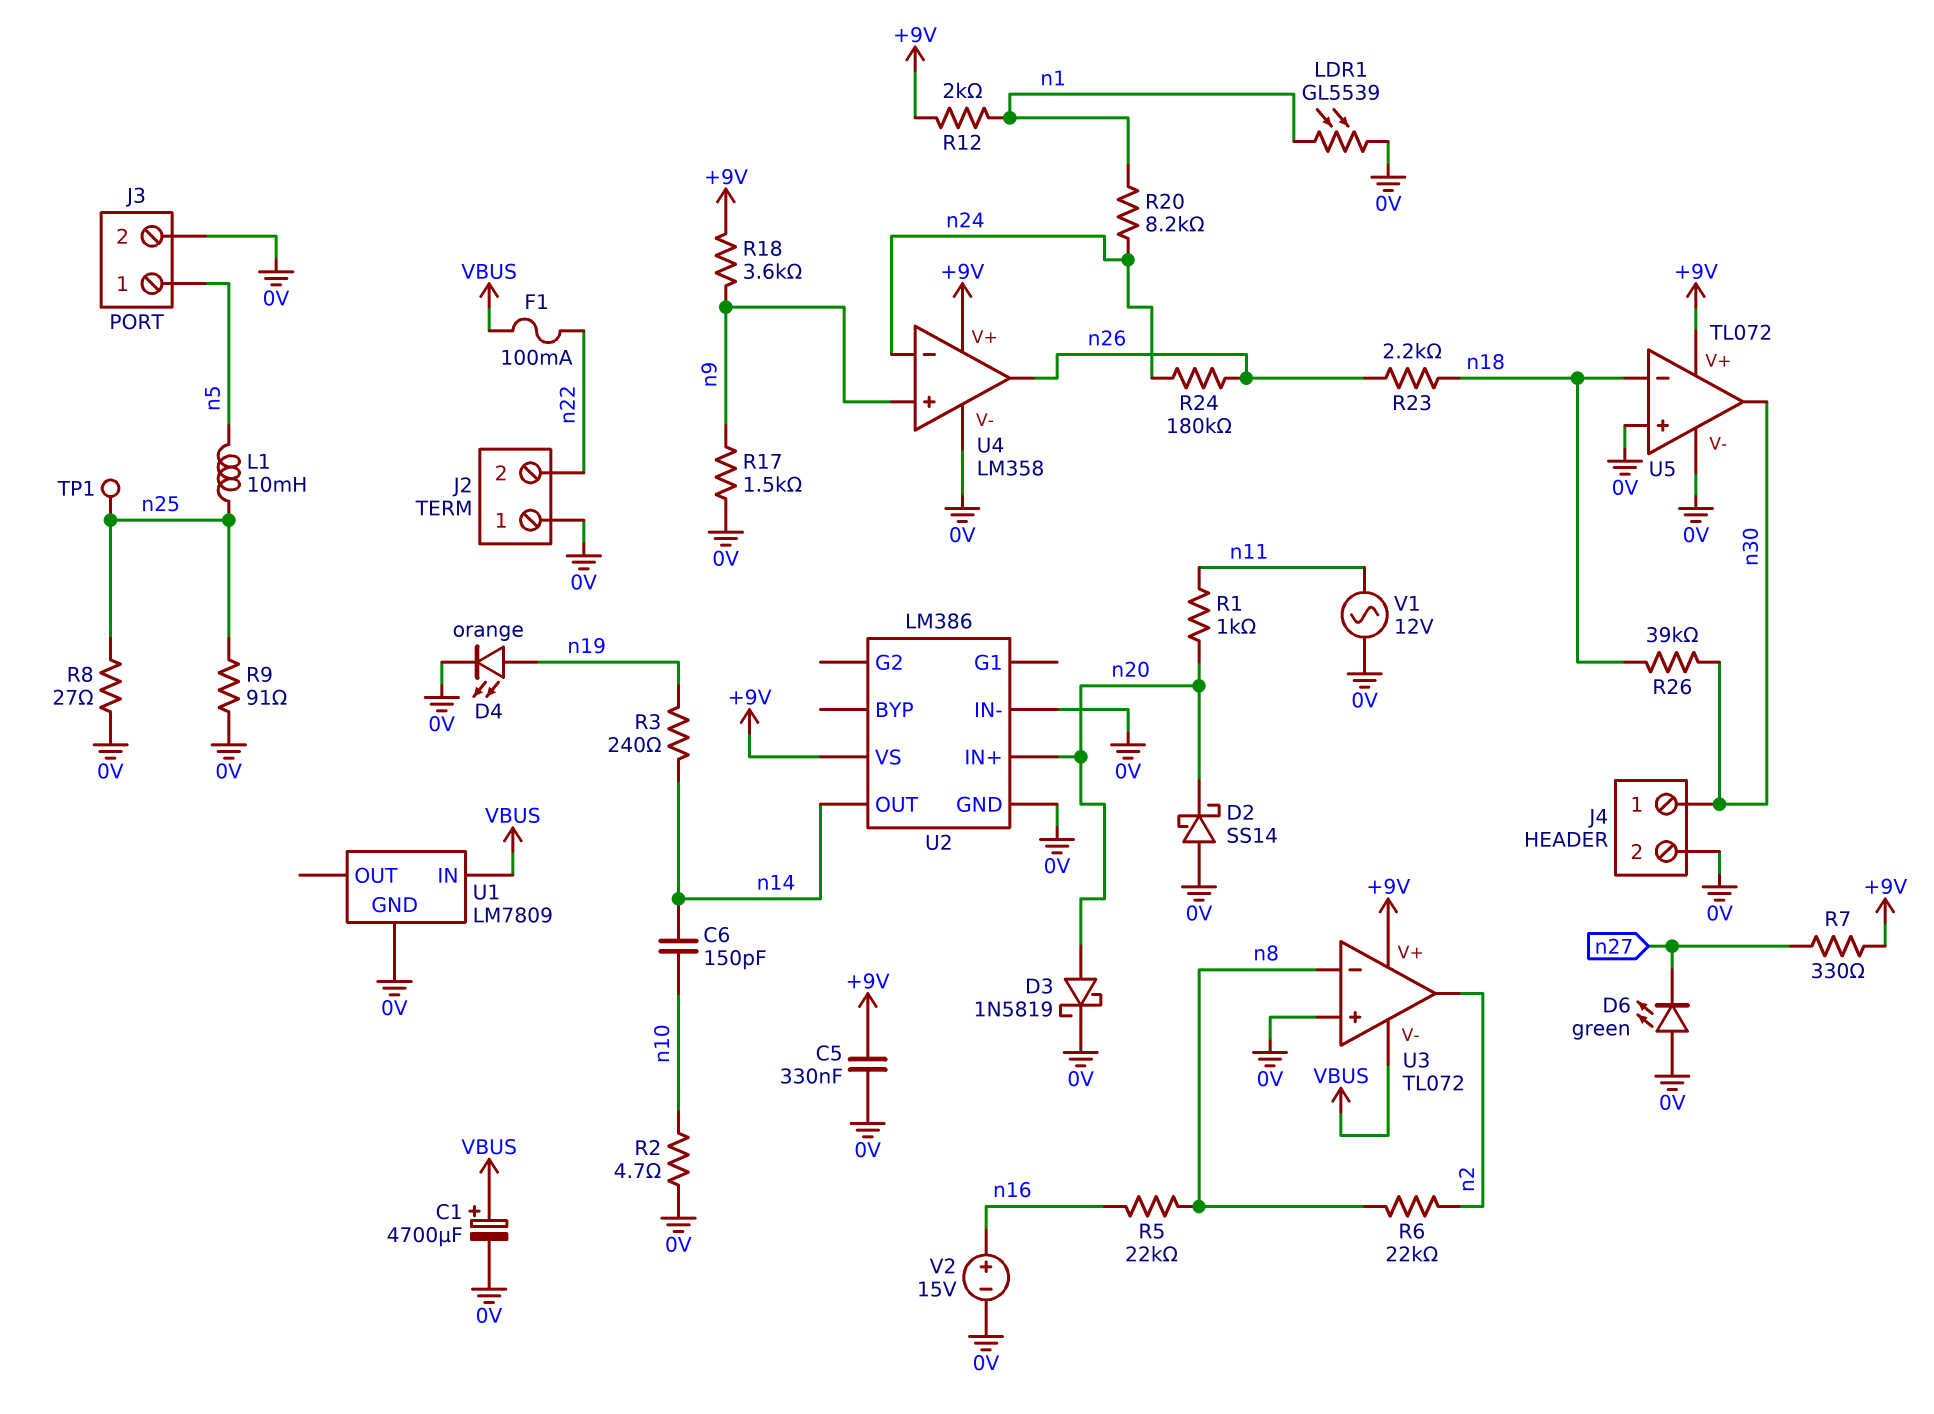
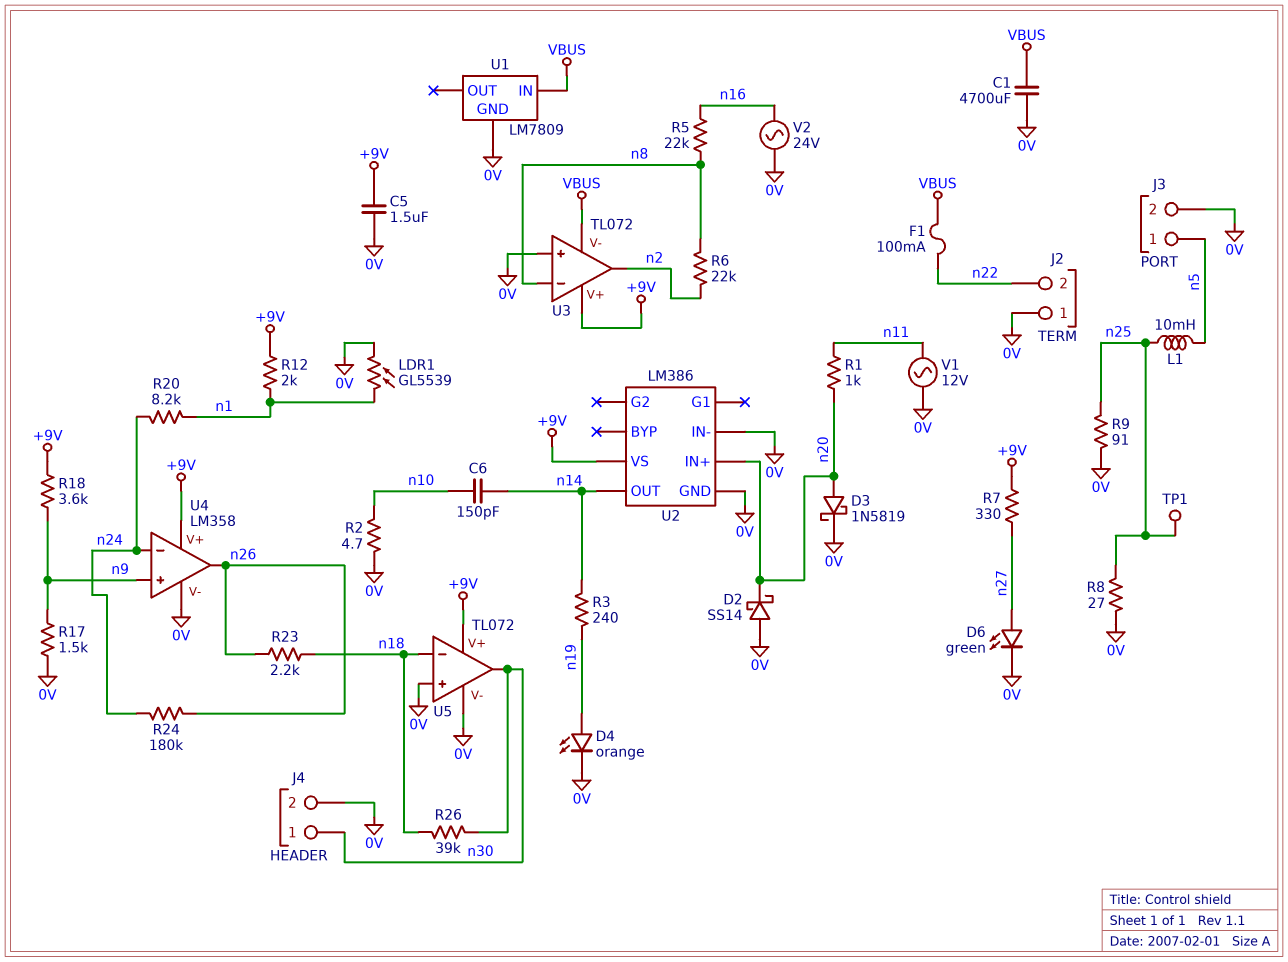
C1: 4700uF (plus VBUS, minus 0V) -> 4700uF (0V, VBUS)
C5: 330nF (+9V, 0V) -> 1.5uF (+9V, 0V)
D6: LED green (A 0V, K n27) -> LED green (A n27, K 0V)
V2: 15V (plus n16, minus 0V) -> AC 24V (0V, n16)

